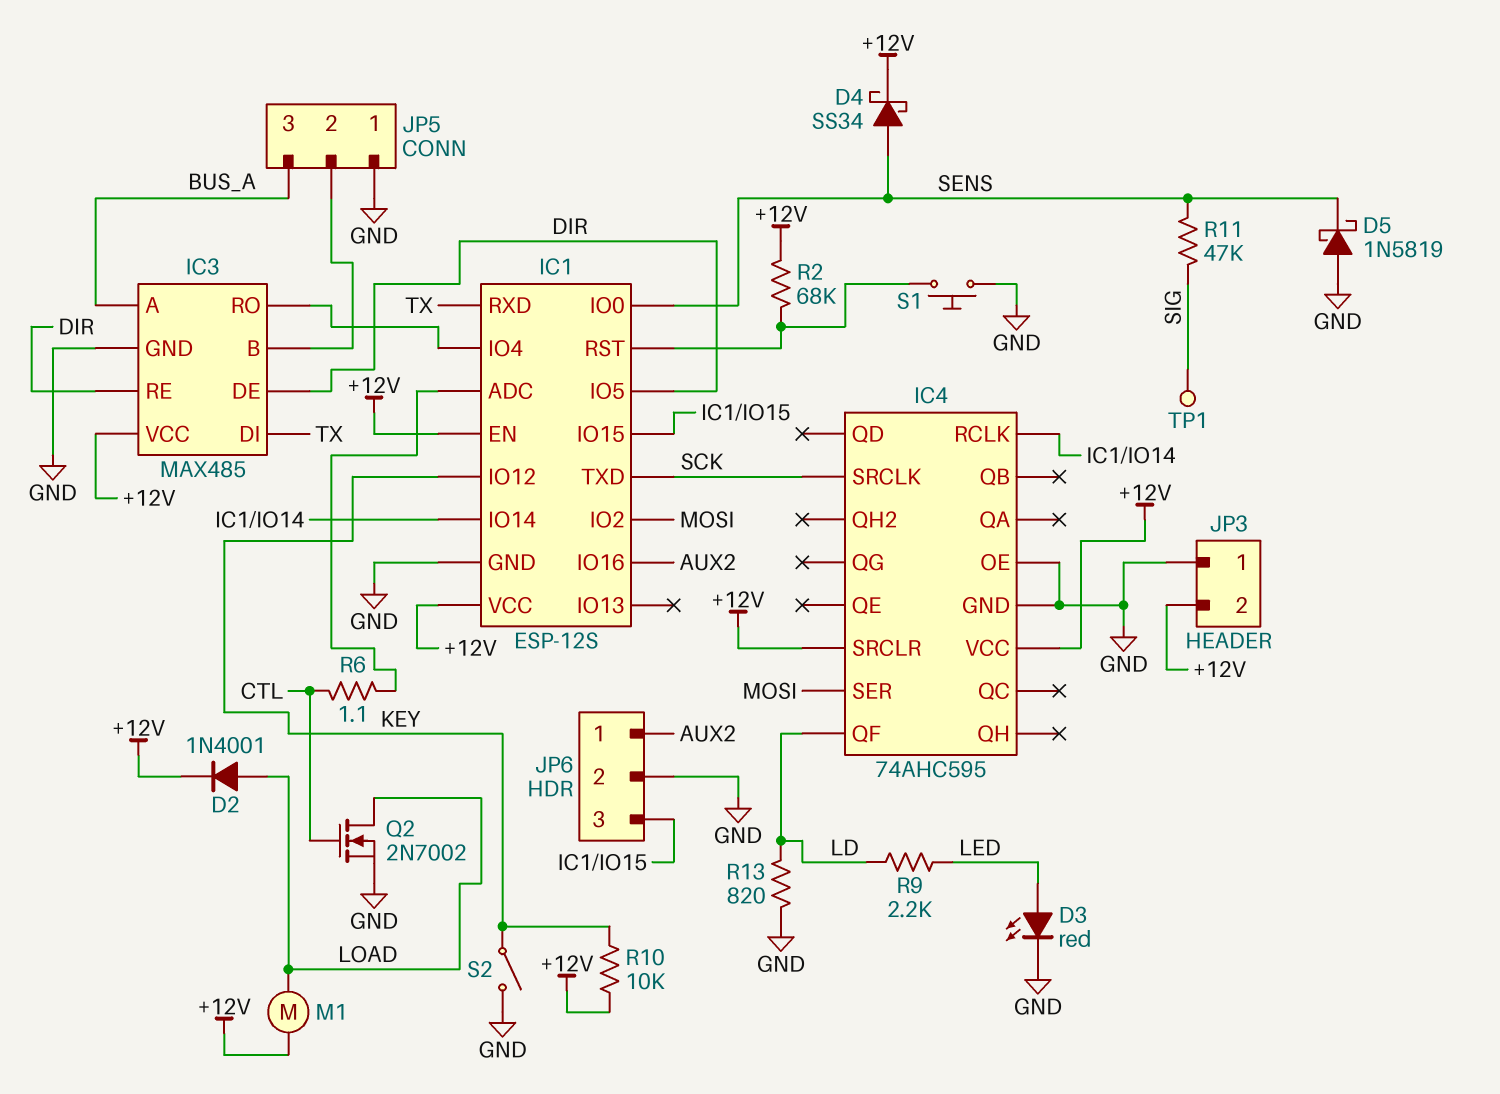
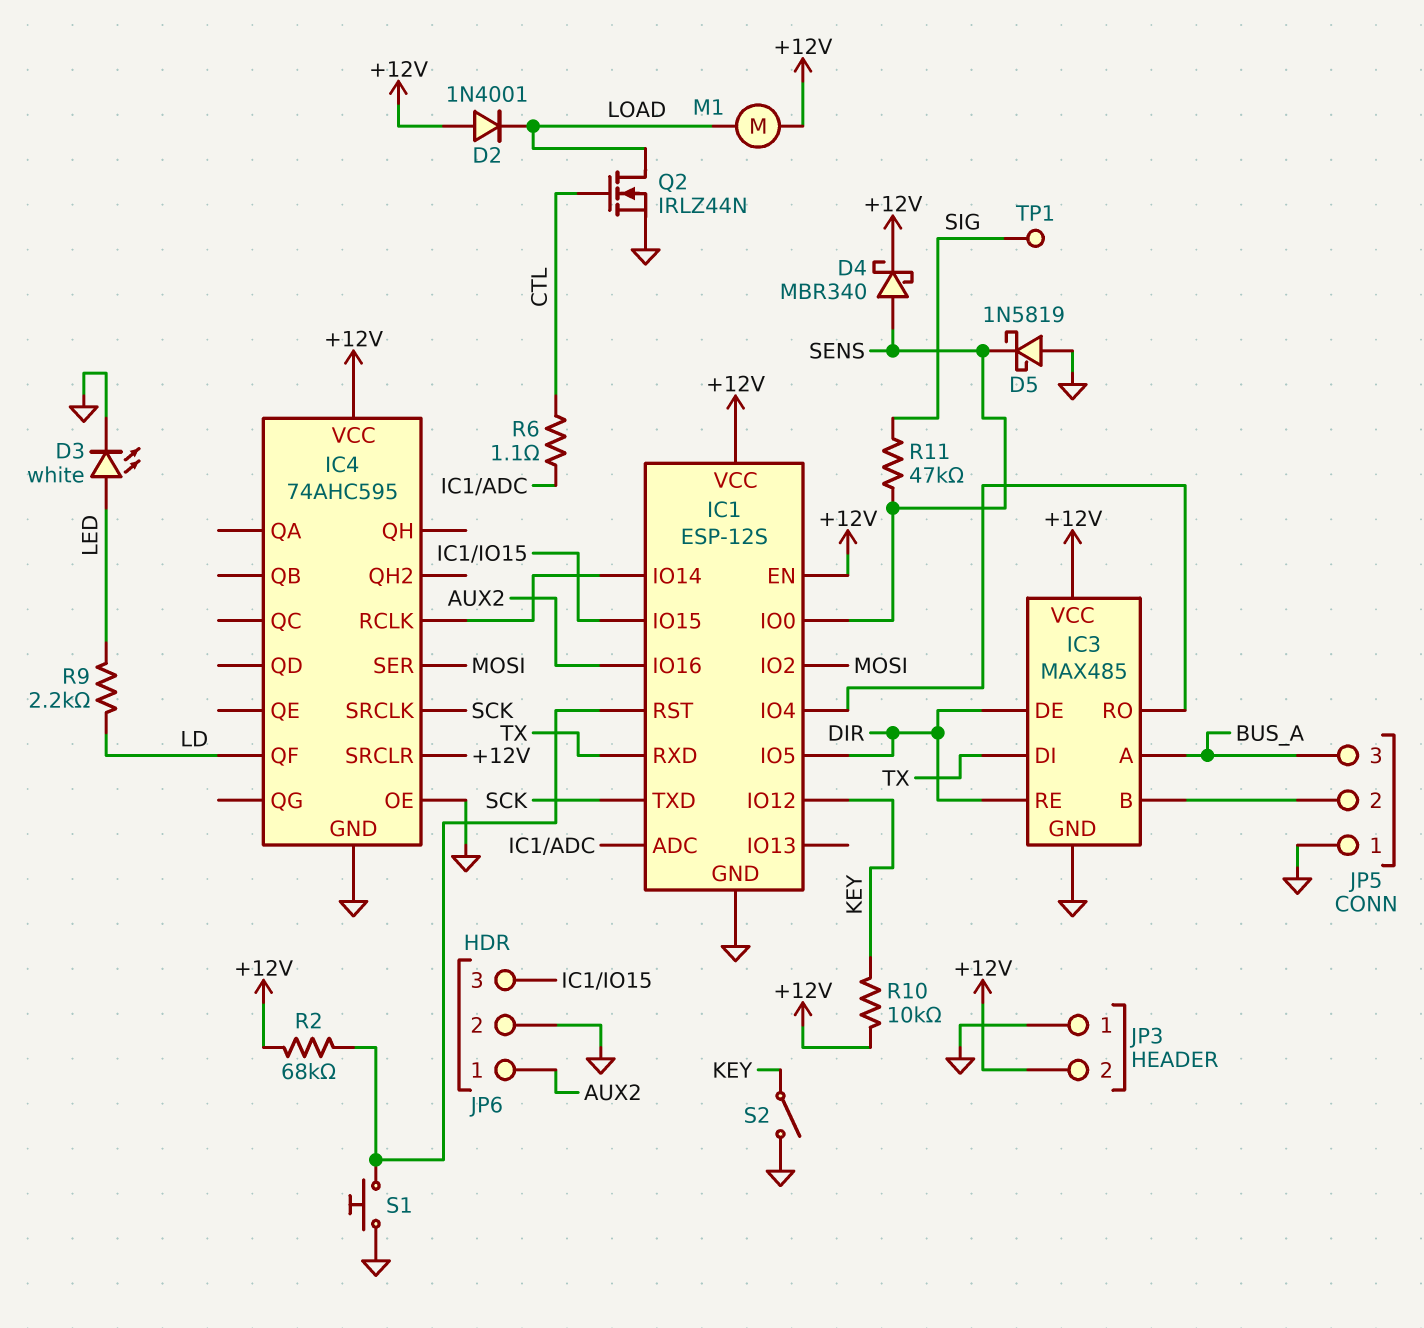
D2: diode 1N4001 (A LOAD, K +12V) -> diode 1N4001 (A +12V, K LOAD)
D3: LED red (A LED, K GND) -> LED white (A LED, K GND)
D4: schottky SS34 (A SENS, K +12V) -> schottky MBR340 (A SENS, K +12V)
Q2: NMOS 2N7002 (G CTL, D LOAD, S GND) -> NMOS IRLZ44N (G CTL, D LOAD, S GND)
R13: 820 (GND, LD) -> none

